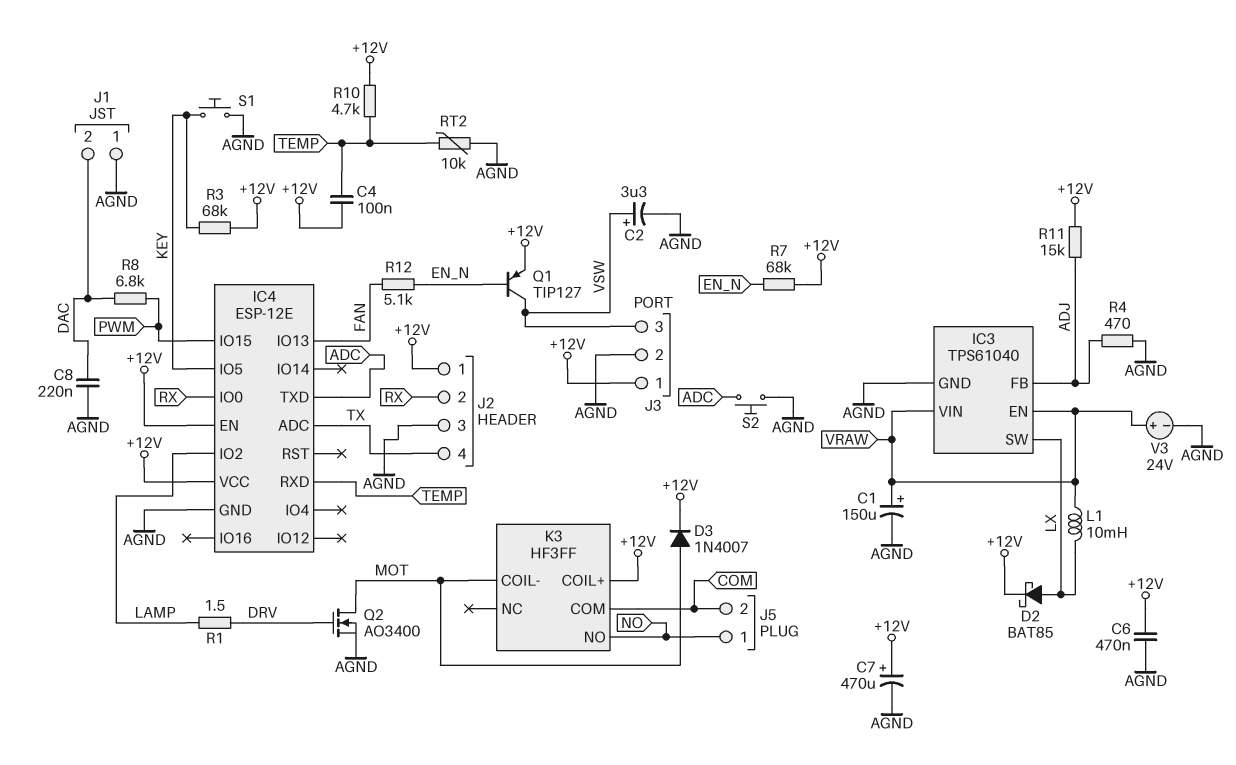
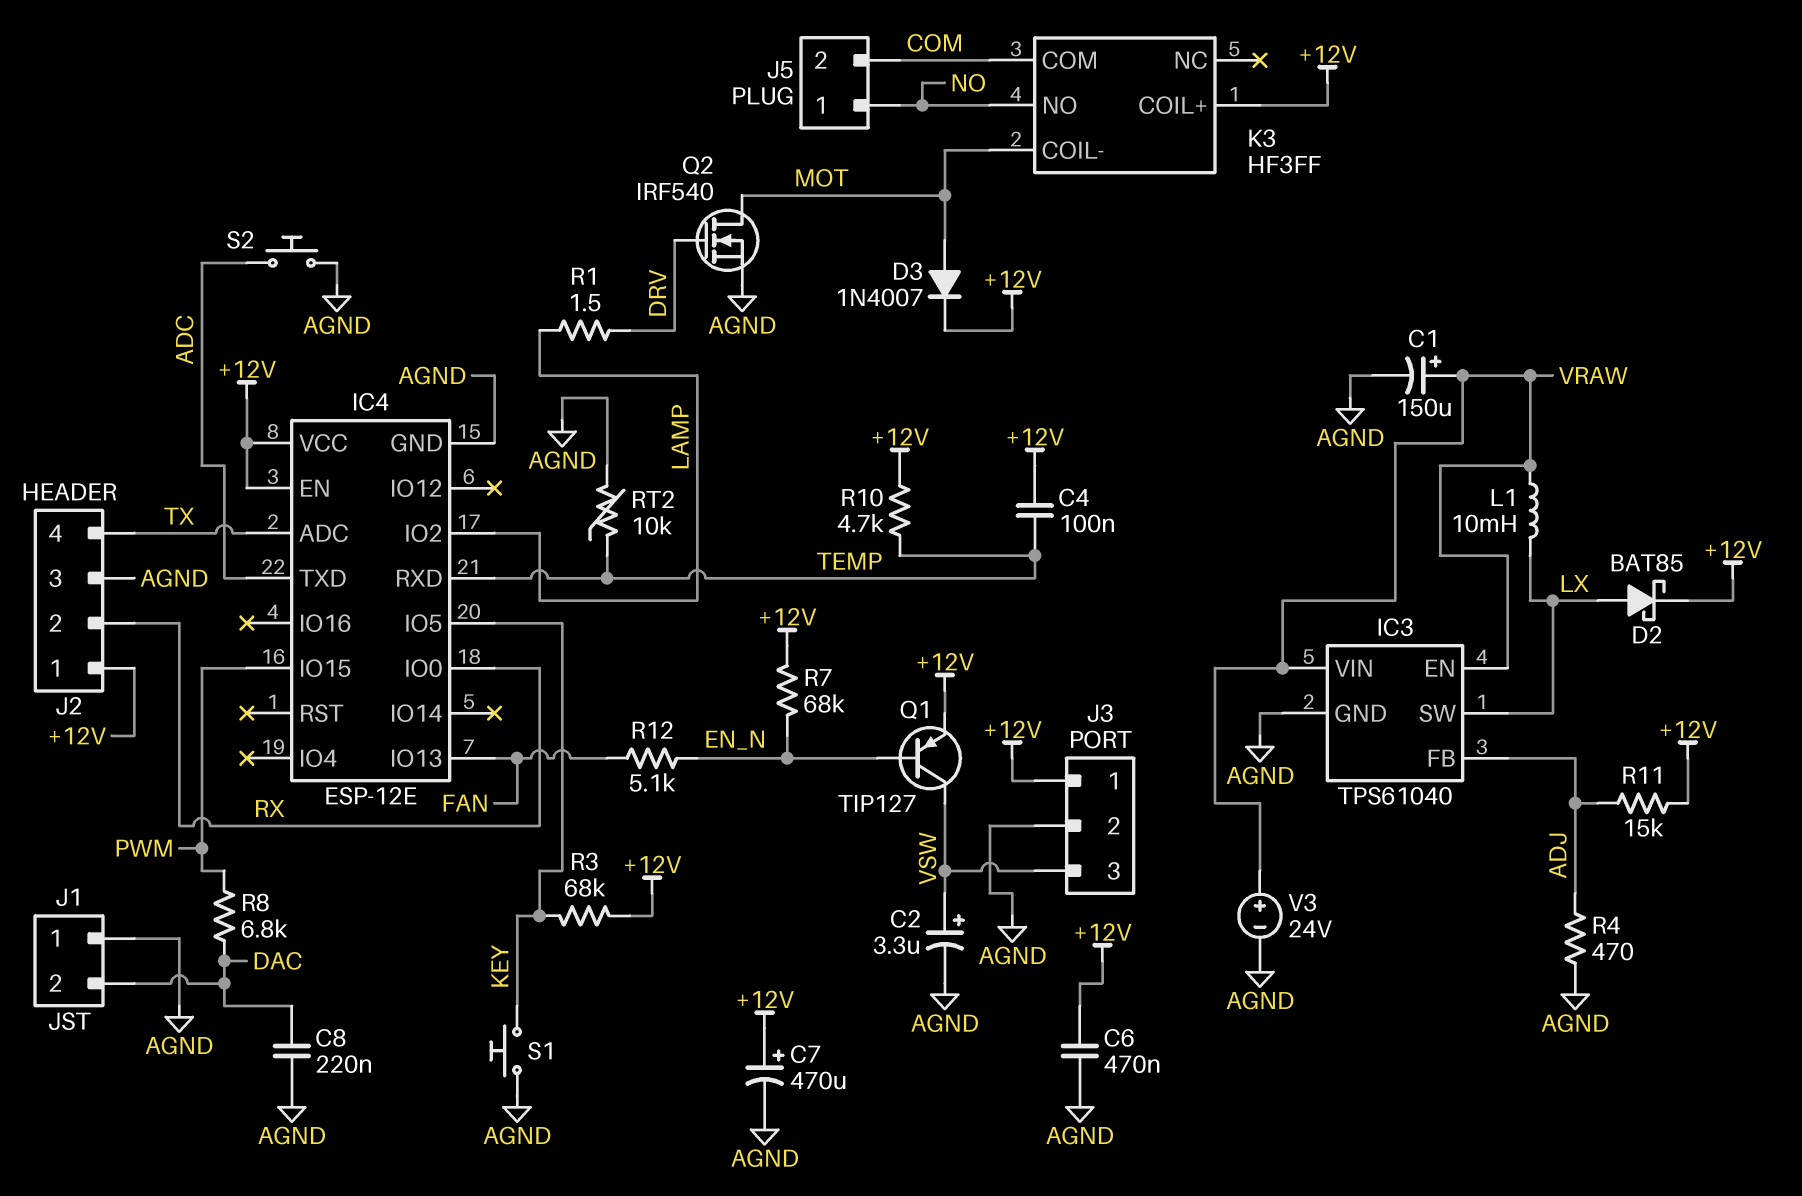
Q2: NMOS AO3400 (G DRV, D MOT, S AGND) -> NMOS IRF540 (G DRV, D MOT, S AGND)

